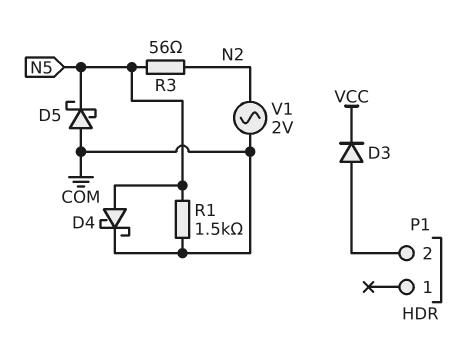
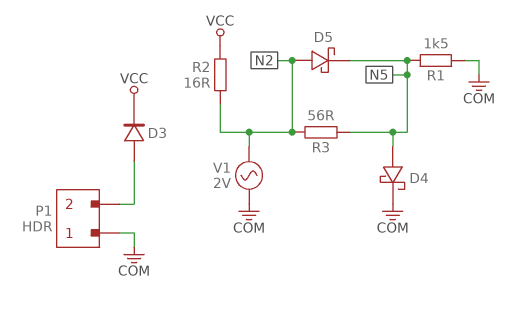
D5: schottky (A COM, K N5) -> schottky (A N2, K N5)
P1 pin 1: none -> COM
R2: none -> 16 (N2, VCC)

